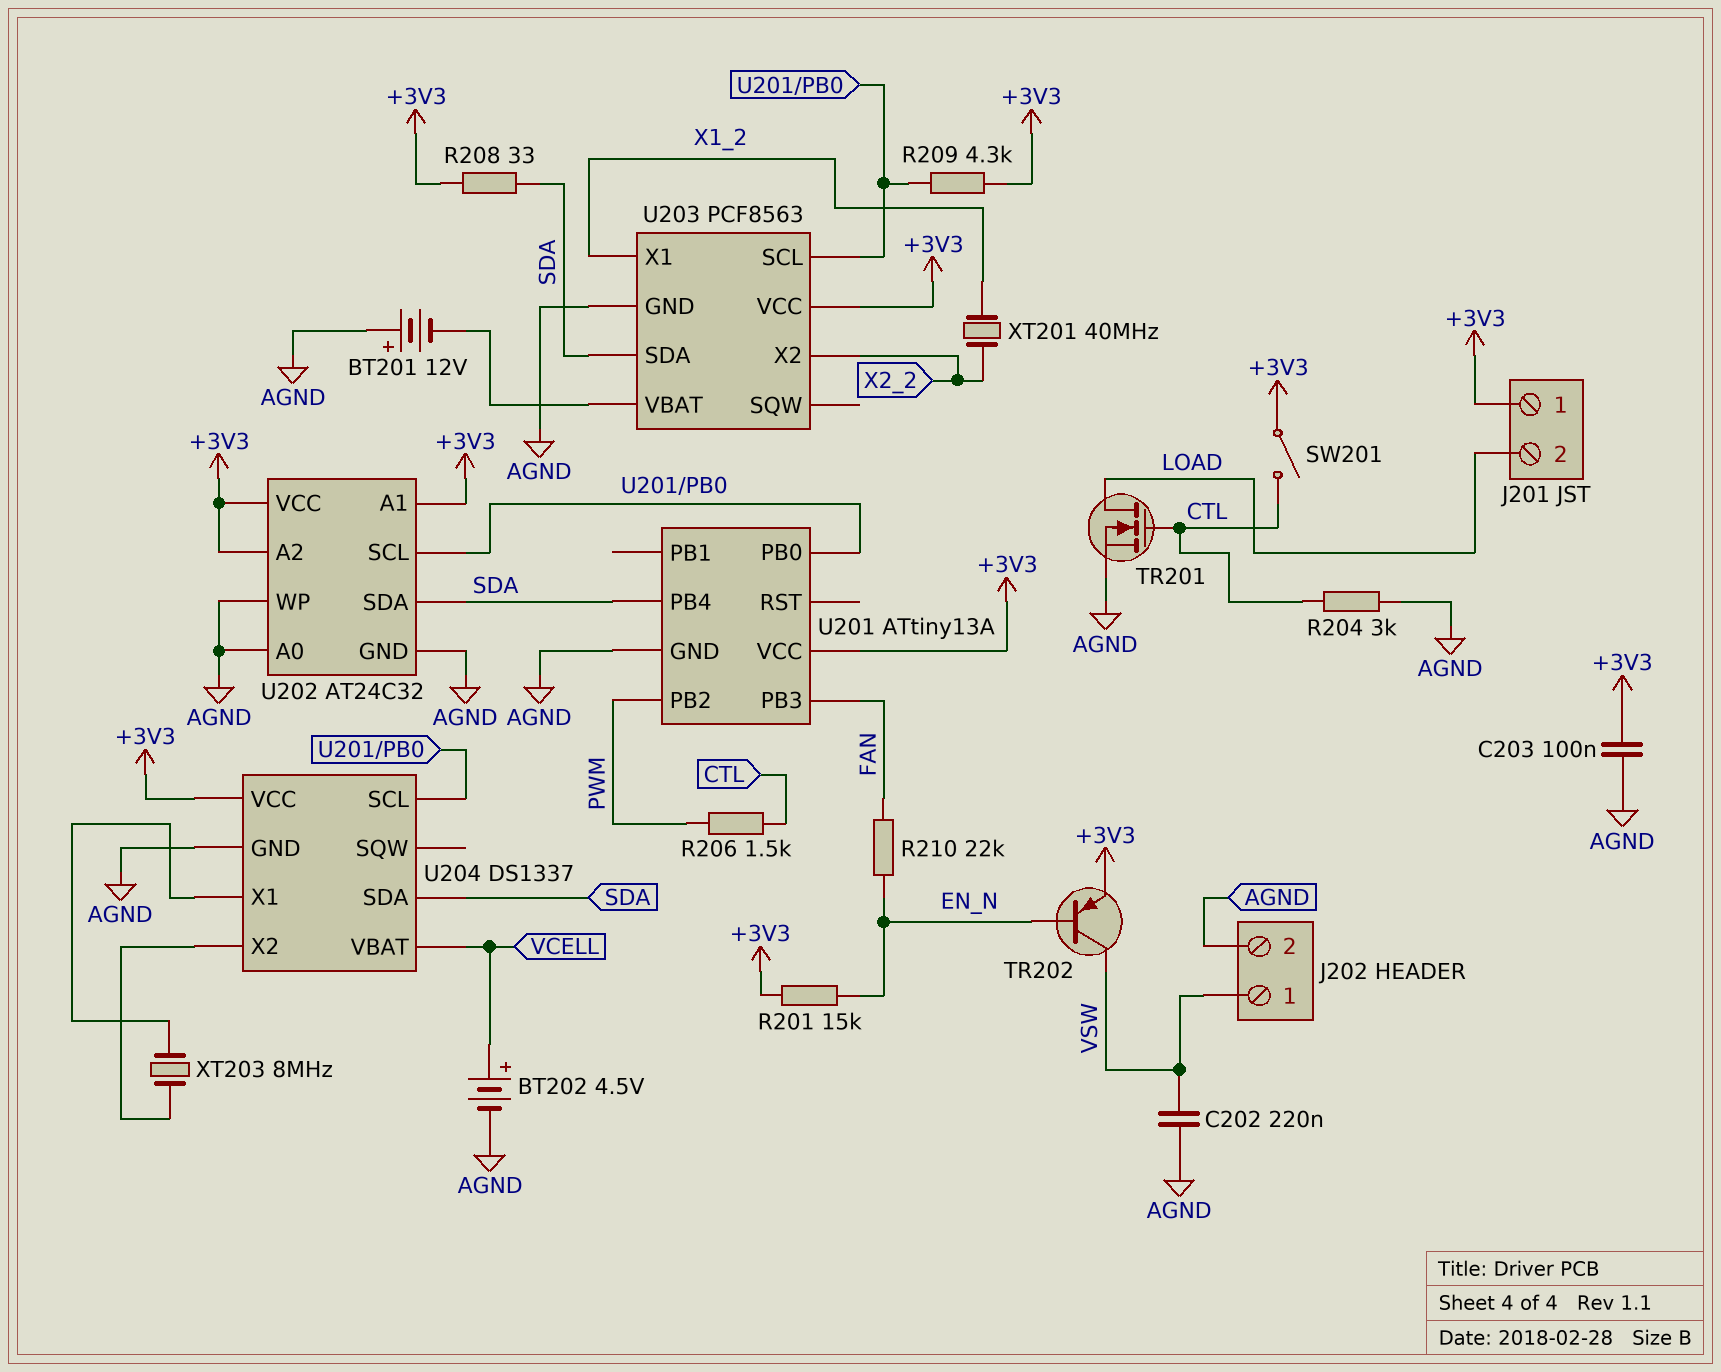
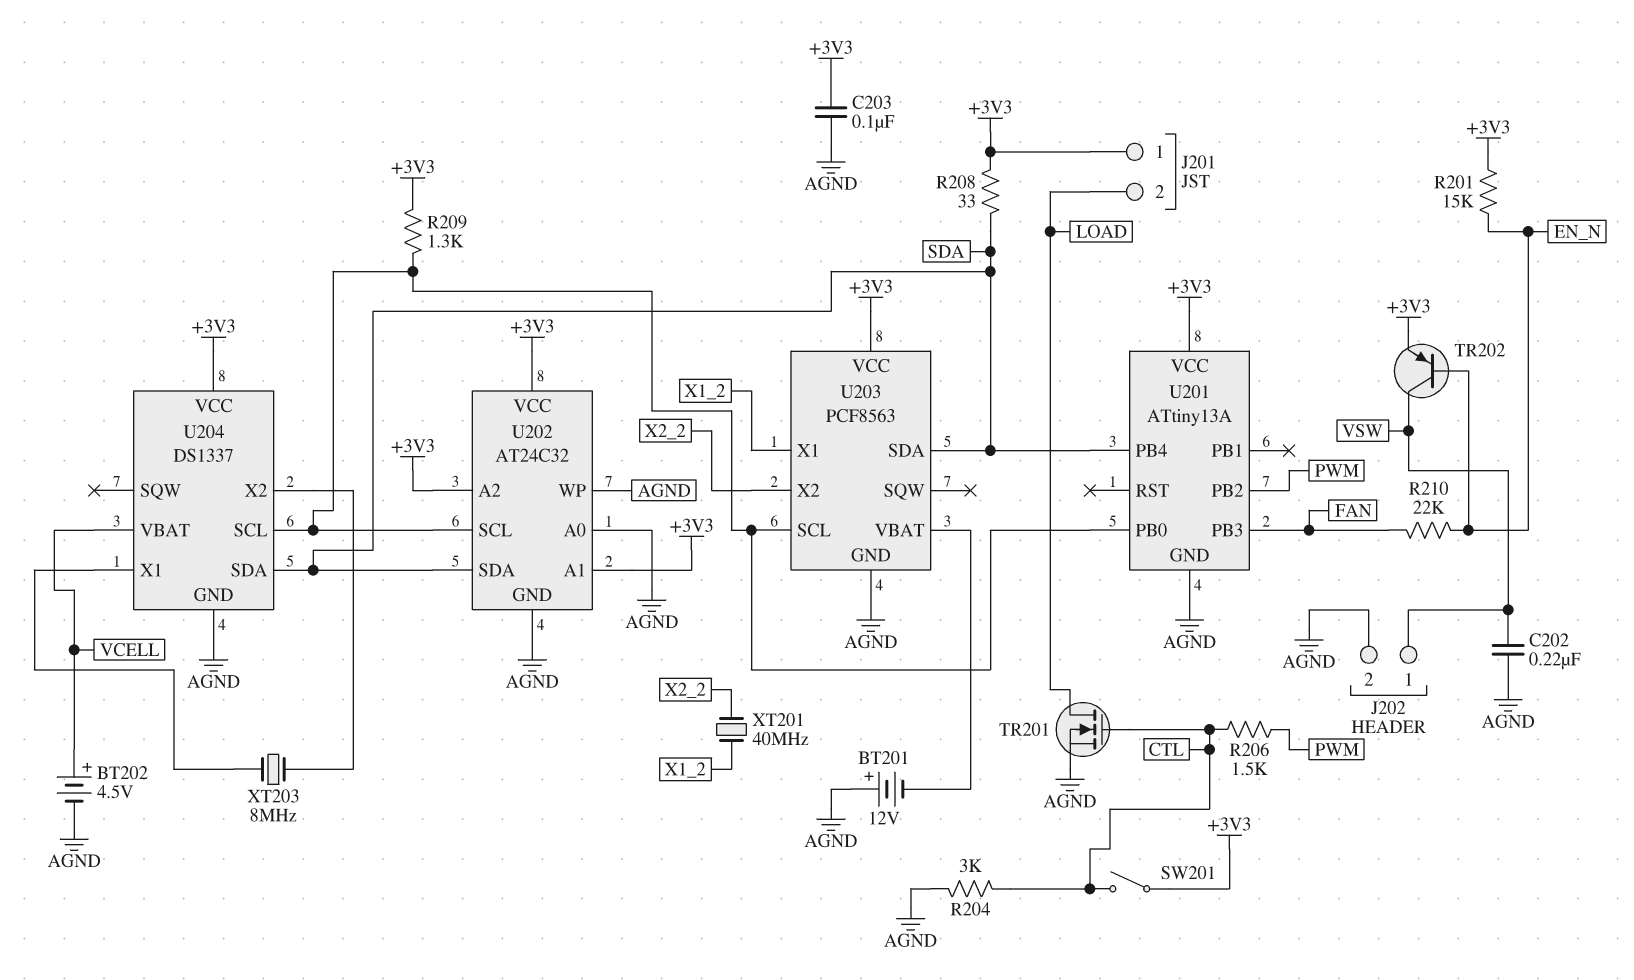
R209: 4.3k (+3V3, U201/PB0) -> 1.3k (+3V3, U201/PB0)

